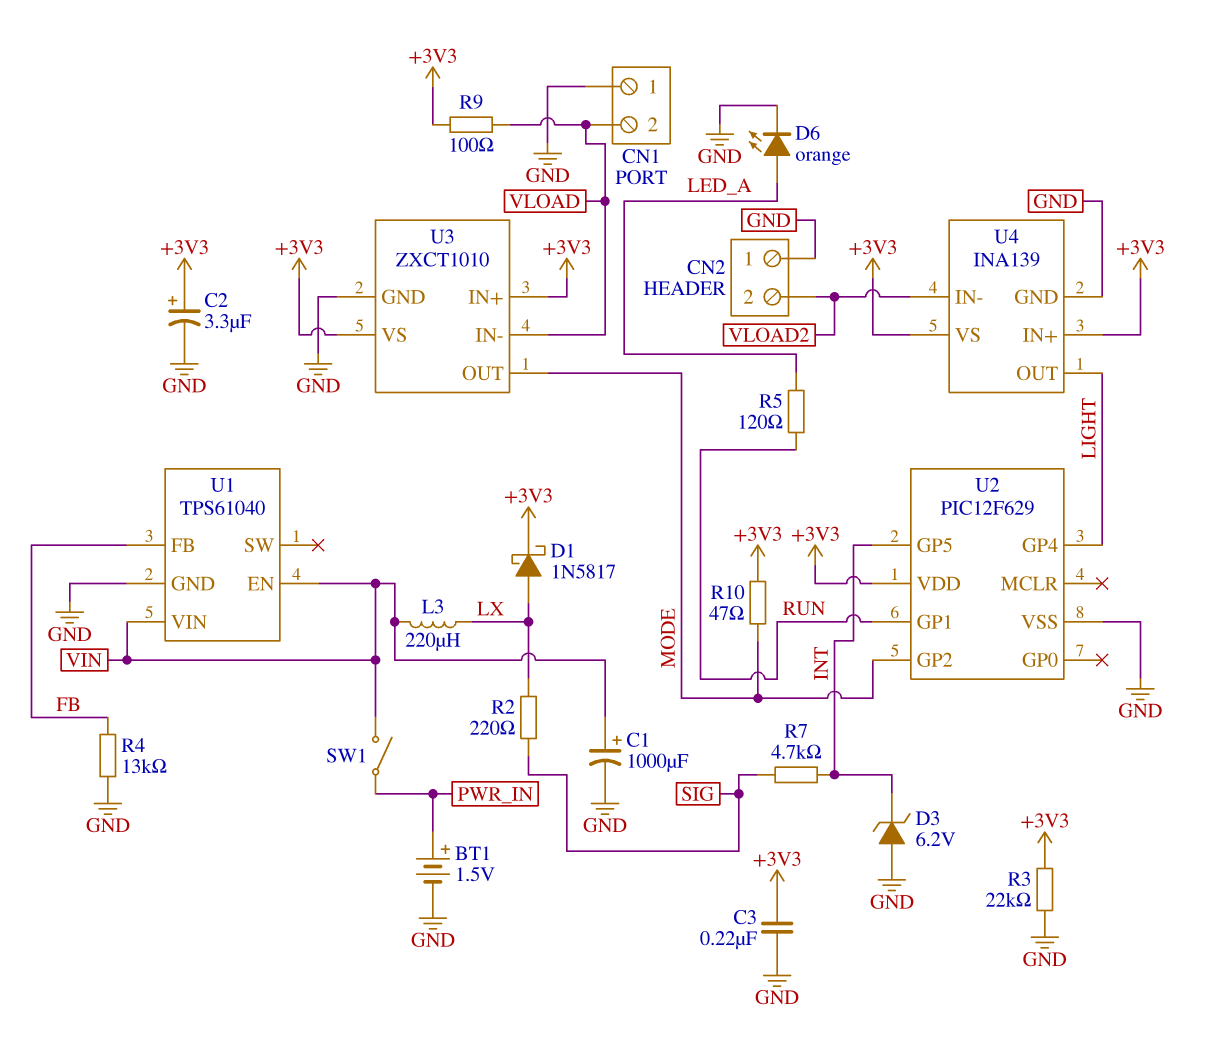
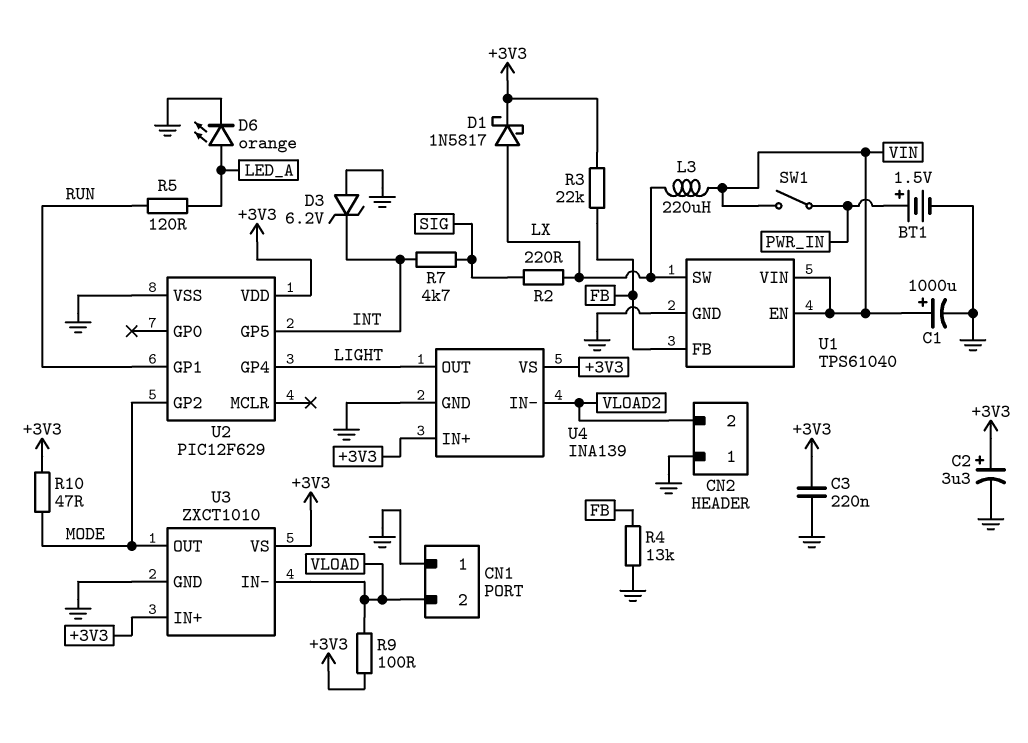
R3: 22k (+3V3, GND) -> 22k (+3V3, FB)
U1 pin SW: none -> LX

